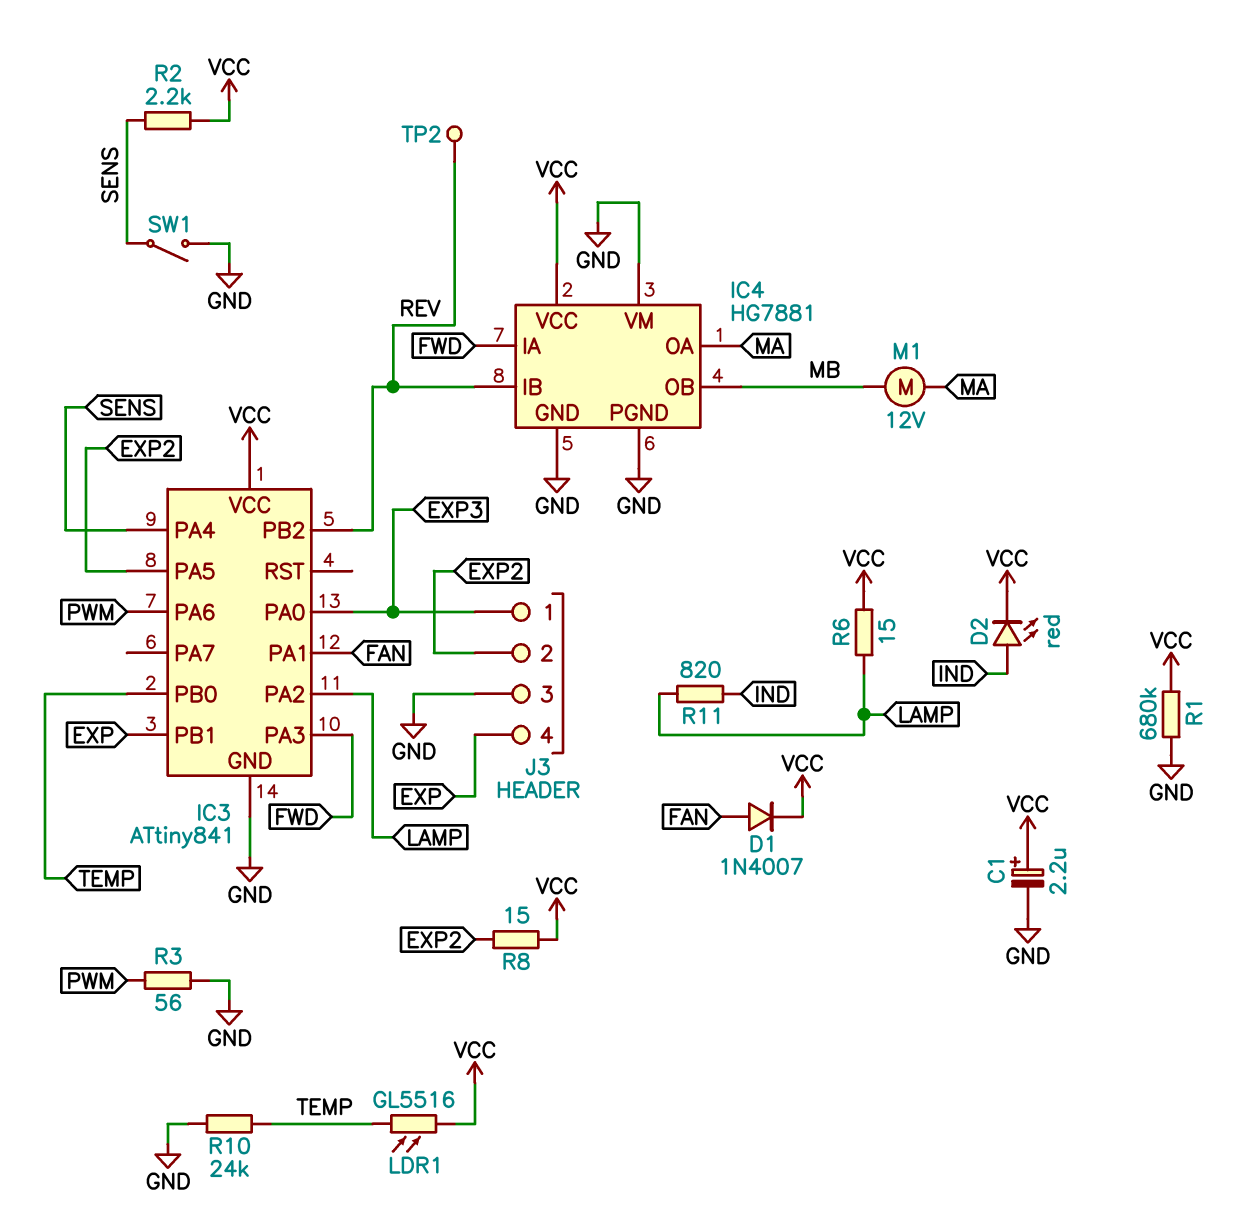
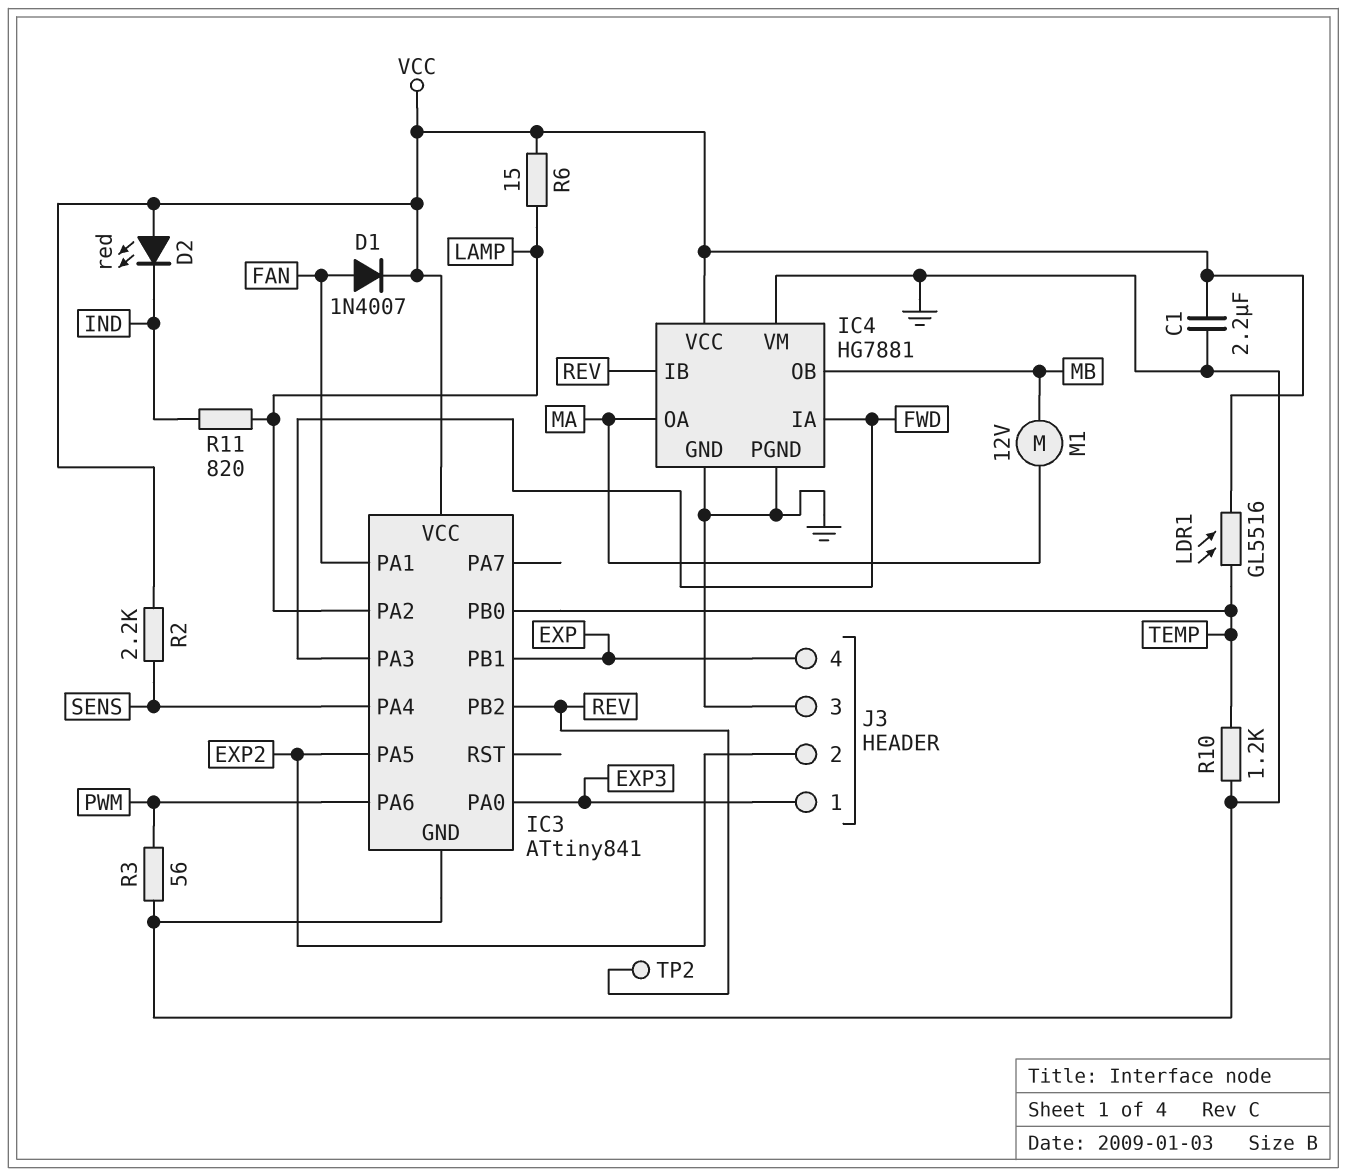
C1: 2.2uF (plus VCC, minus GND) -> 2.2uF (GND, VCC)
D2: LED red (A IND, K VCC) -> LED red (A VCC, K IND)
R1: 680k (GND, VCC) -> none
R8: 15 (EXP2, VCC) -> none
R10: 24k (GND, TEMP) -> 1.2k (GND, TEMP)
SW1: switch (GND, SENS) -> none

